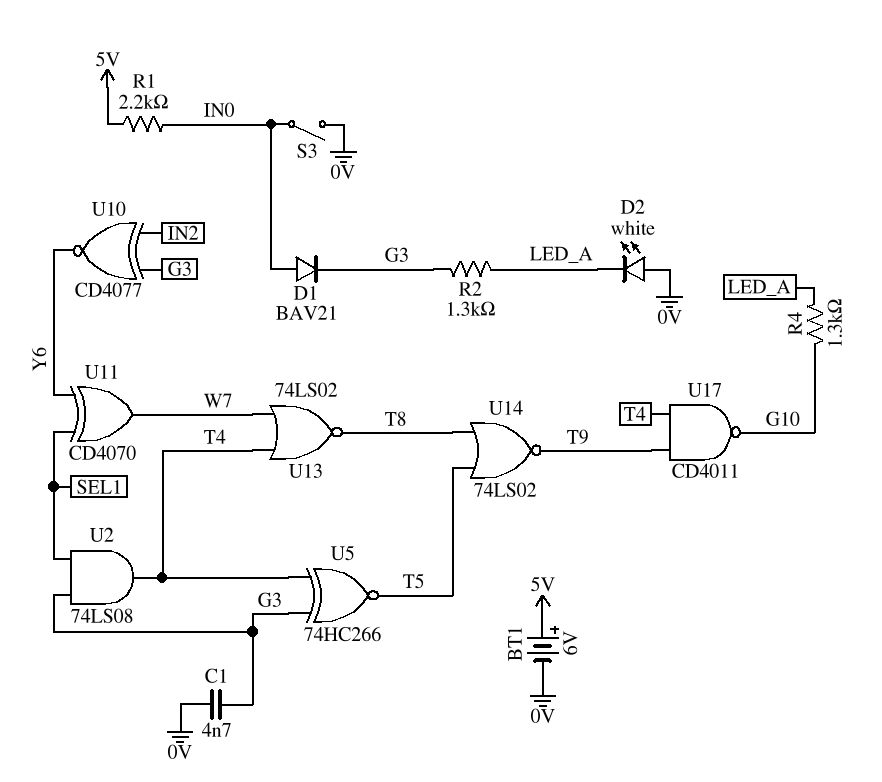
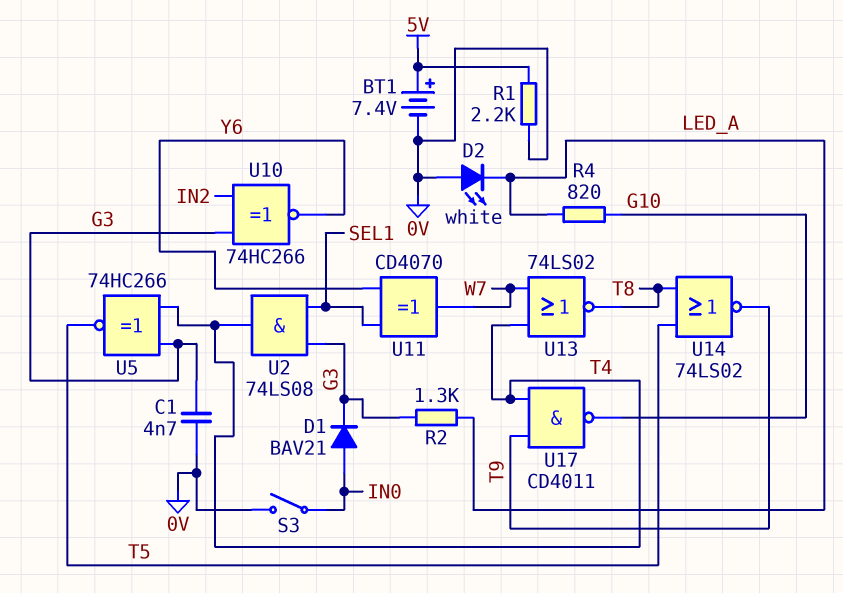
BT1: 6V (plus 5V, minus 0V) -> 7.4V (plus 5V, minus 0V)
R1: 2.2k (5V, IN0) -> 2.2k (0V, 5V)
R4: 1.3k (G10, LED_A) -> 820 (G10, LED_A)
U10: XNOR CD4077 (in G3, in IN2, out Y6) -> XNOR 74HC266 (in G3, in IN2, out Y6)

